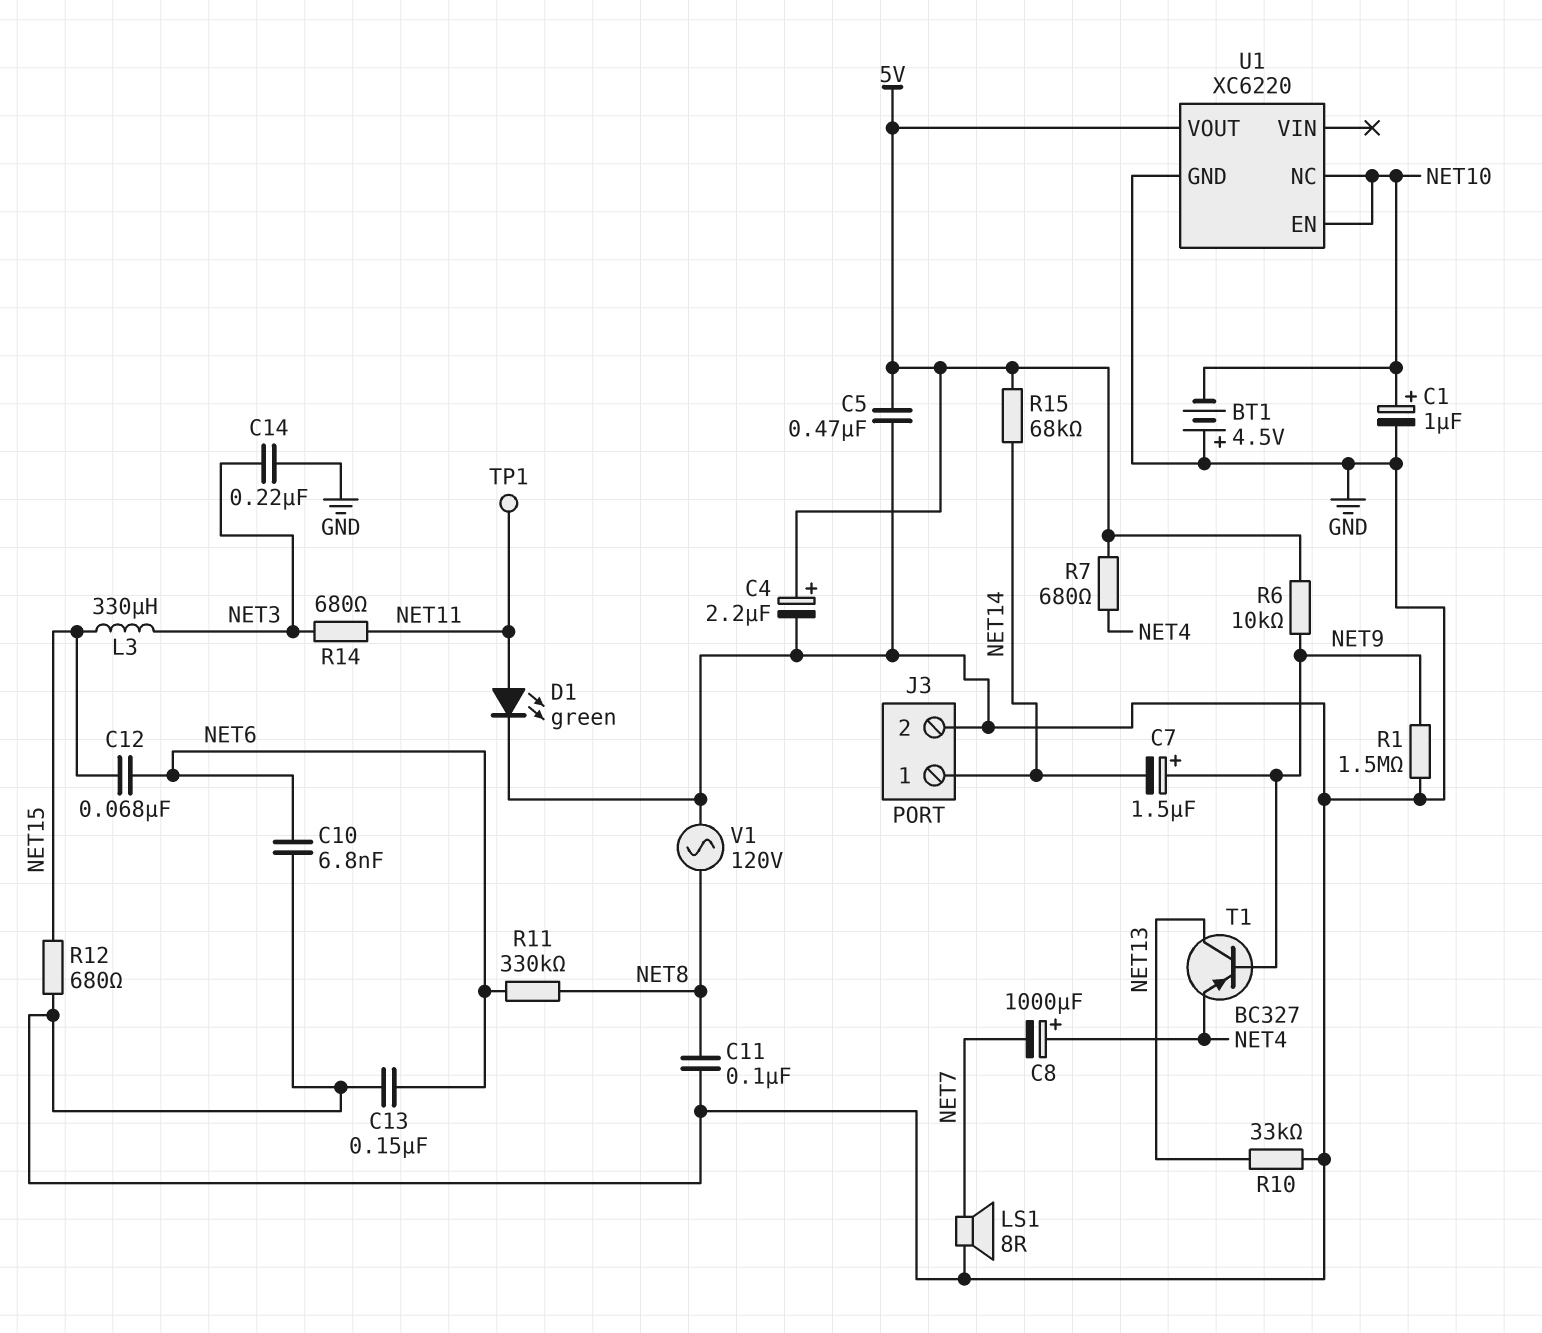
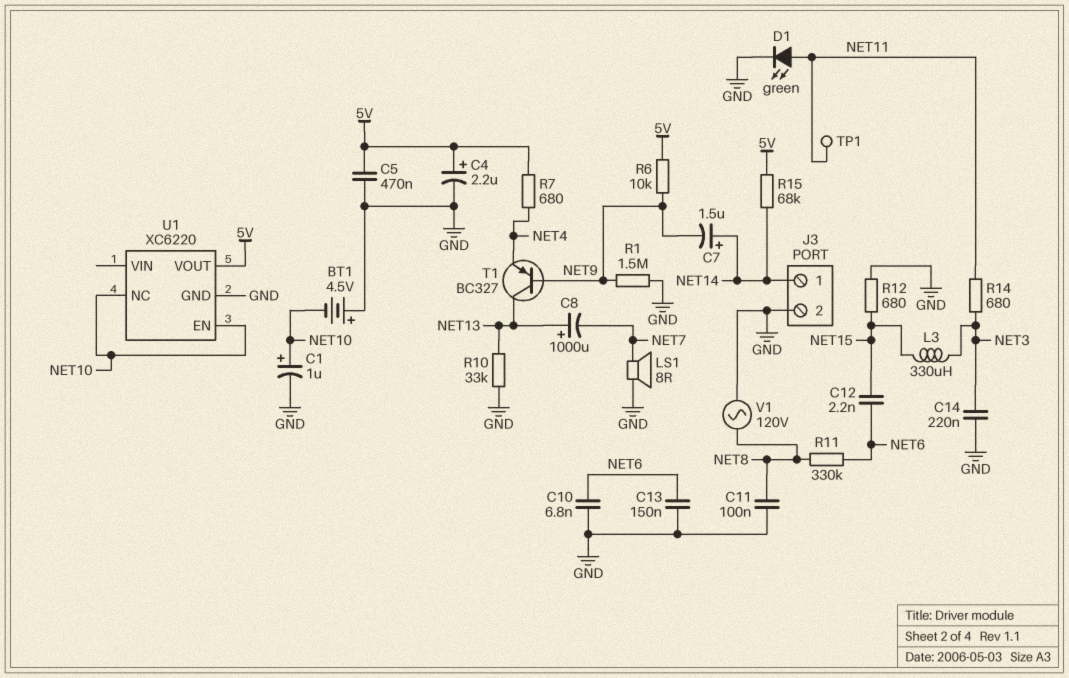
C7: 1.5uF (plus NET9, minus NET14) -> 1.5uF (plus NET14, minus NET9)
C8: 1000uF (plus NET4, minus NET7) -> 1000uF (plus NET13, minus NET7)
C12: 68nF (NET6, NET15) -> 2.2nF (NET6, NET15)

